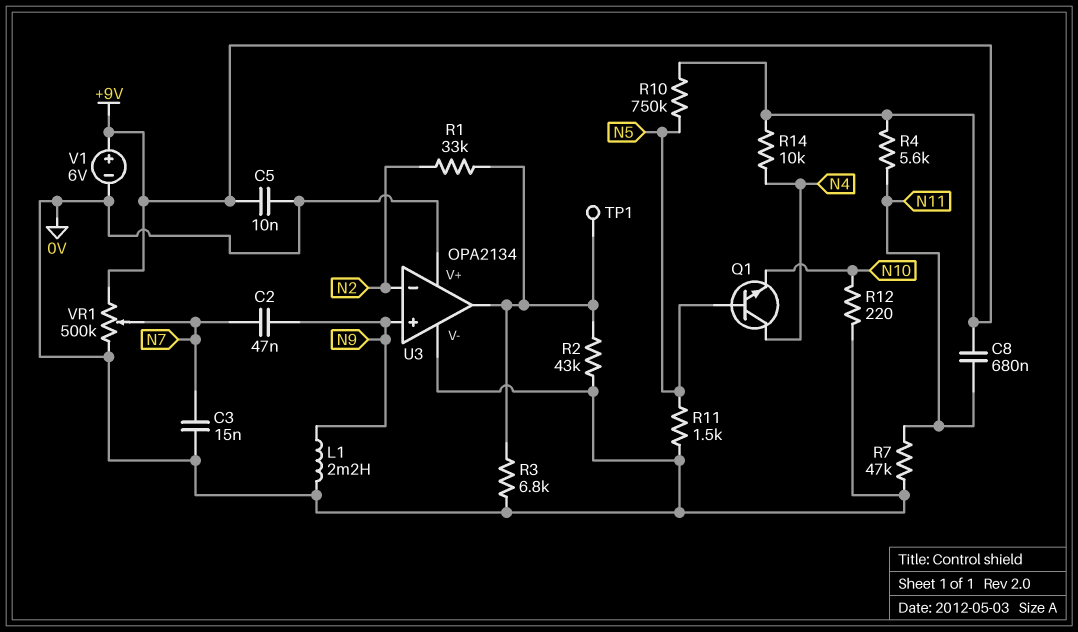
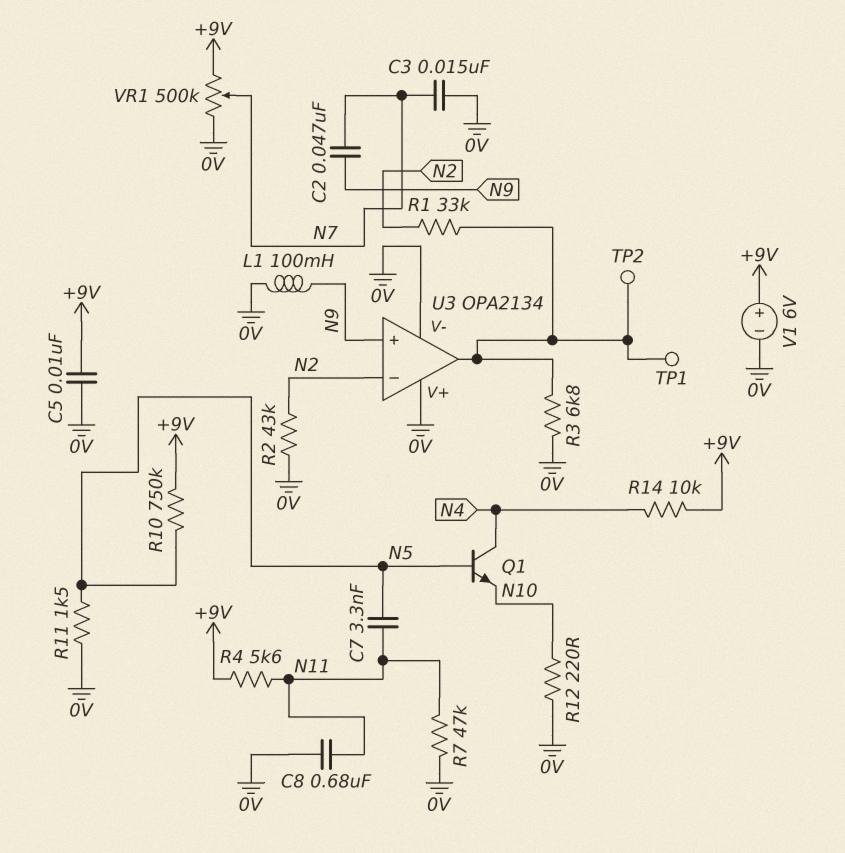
C7: none -> 3.3nF (N5, N11)
C8: 680nF (+9V, N11) -> 680nF (0V, N11)
L1: 2.2mH (0V, N9) -> 100mH (0V, N9)
R2: 43k (0V, U3/out) -> 43k (0V, N2)
TP2: none -> test point (U3/out)

